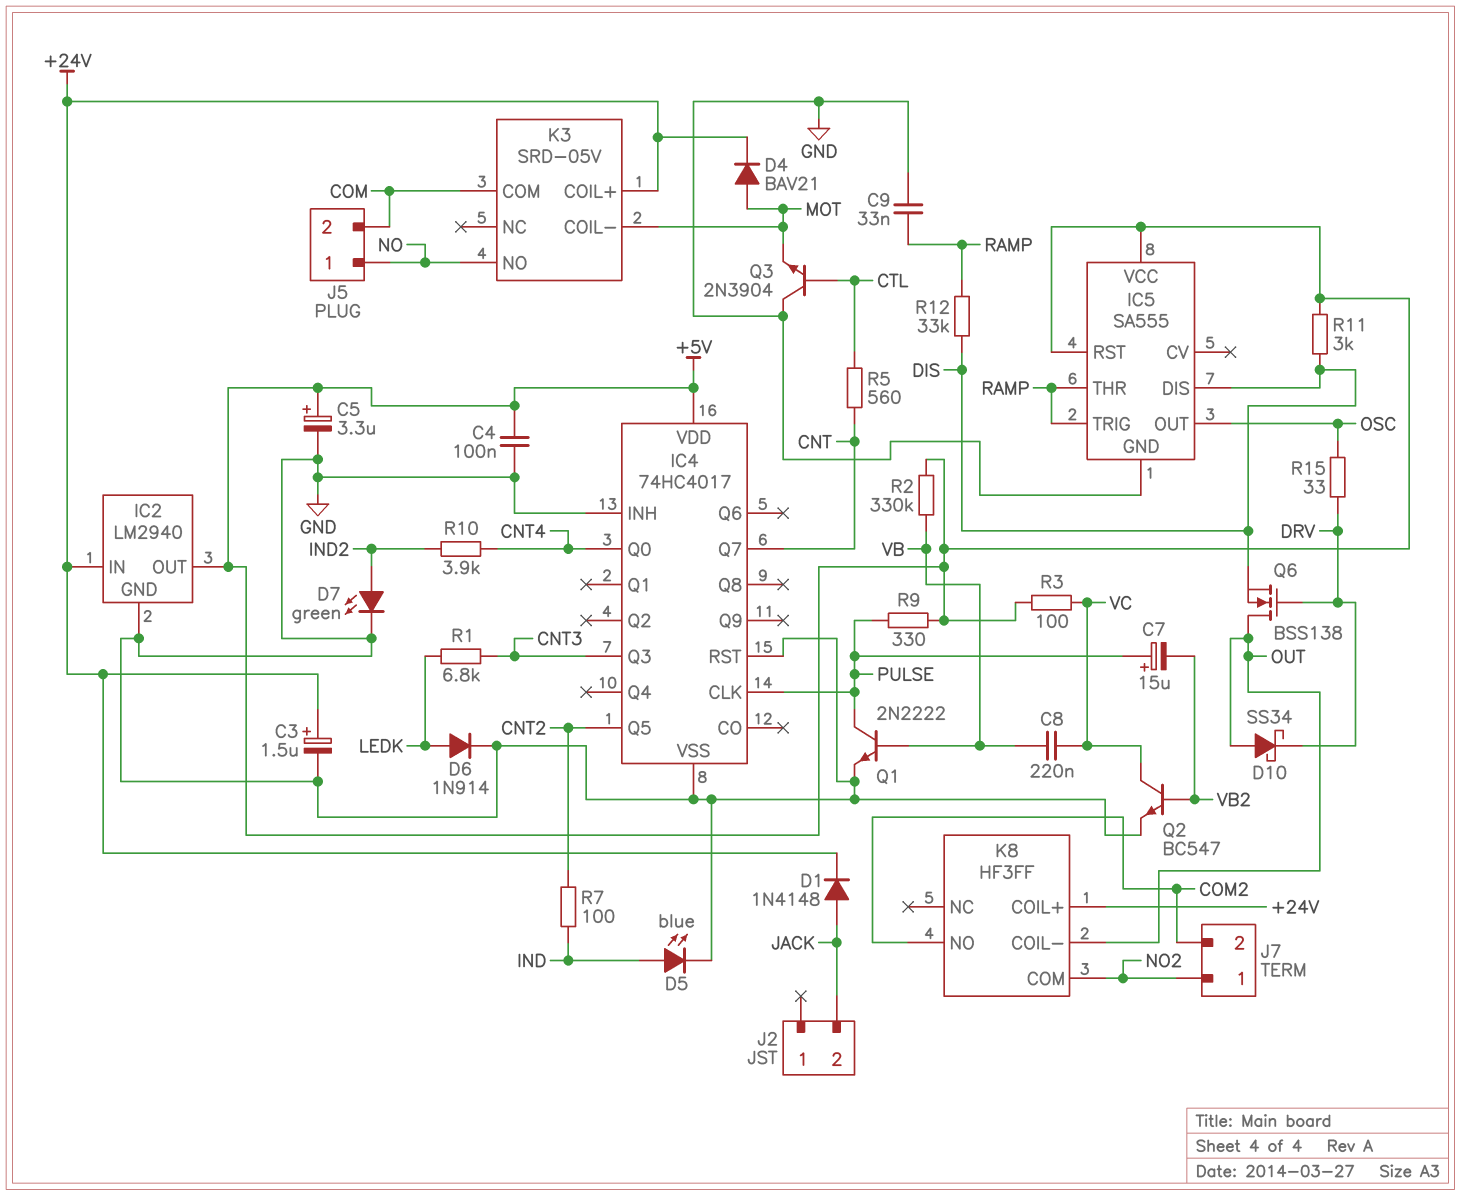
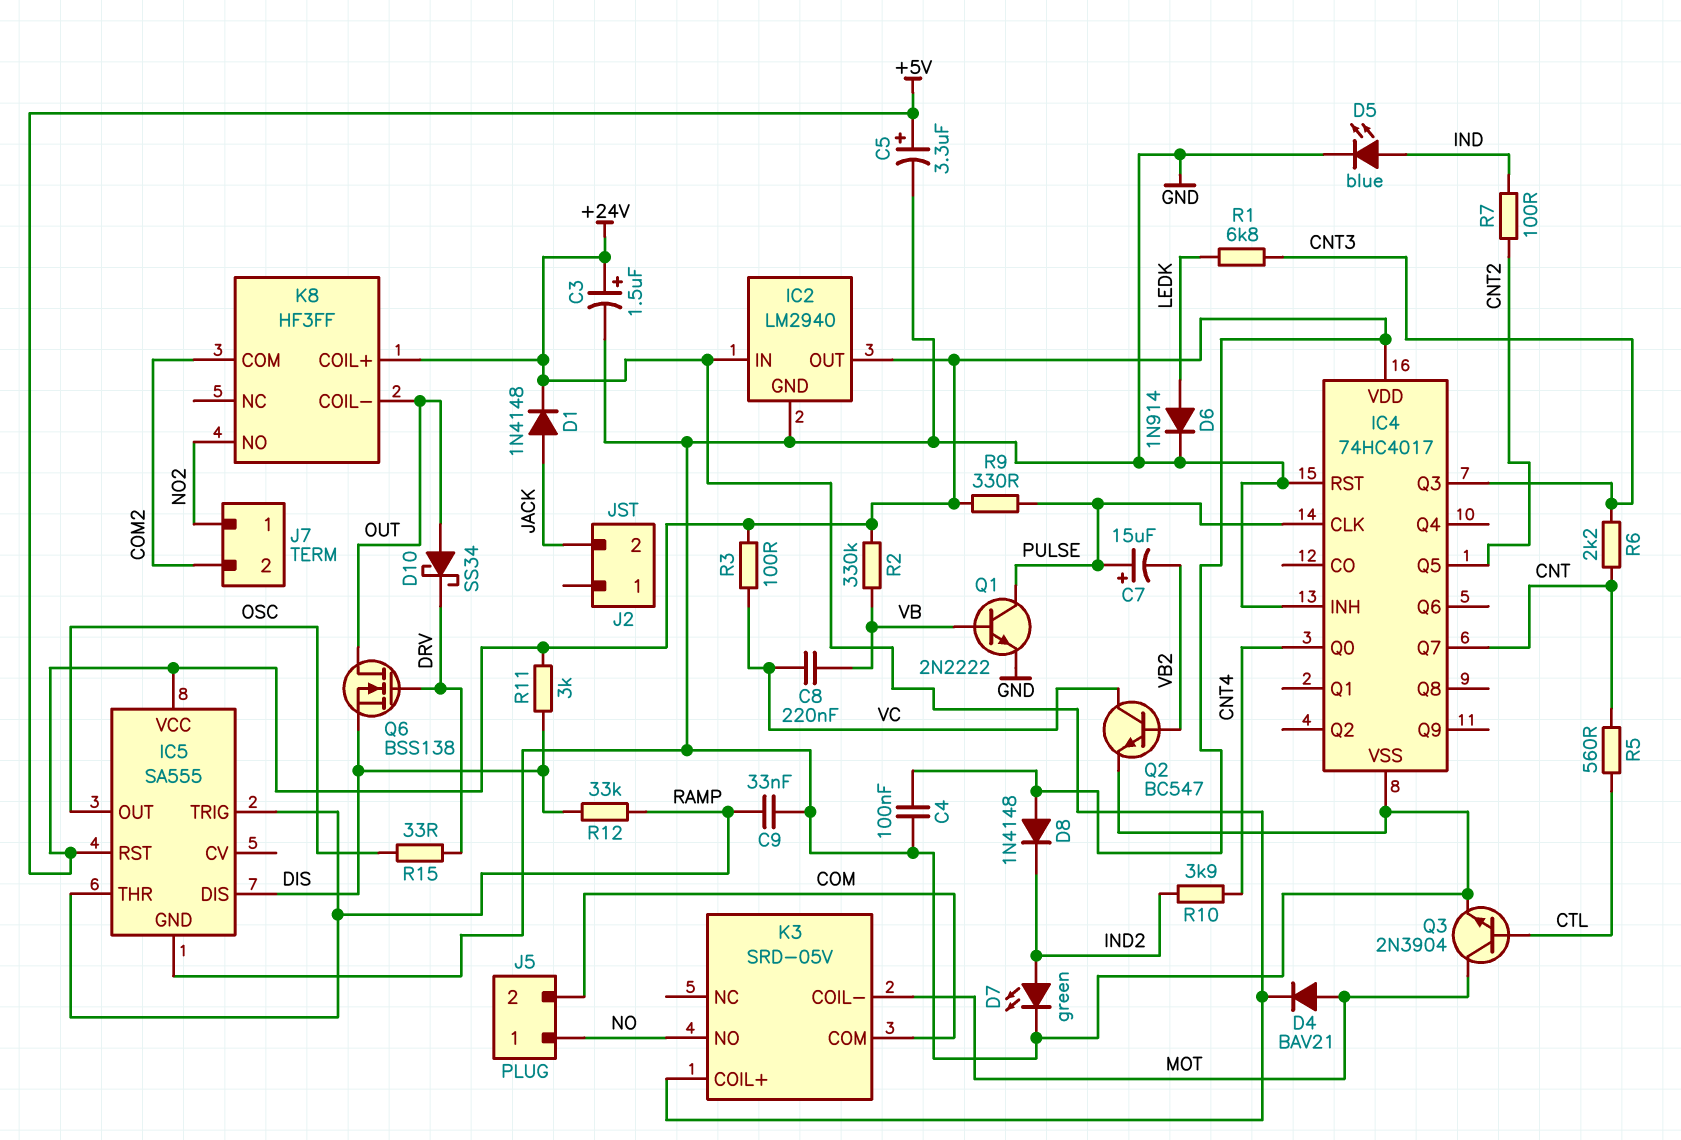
D8: none -> diode 1N4148 (A +5V, K IND2)
K8 pin COM: NO2 -> COM2
K8 pin NO: COM2 -> NO2
Q3: NPN 2N3904 (B CTL, C GND, E MOT) -> NPN 2N3904 (B CTL, C MOT, E GND)
R6: none -> 2.2k (CNT, CNT3)

